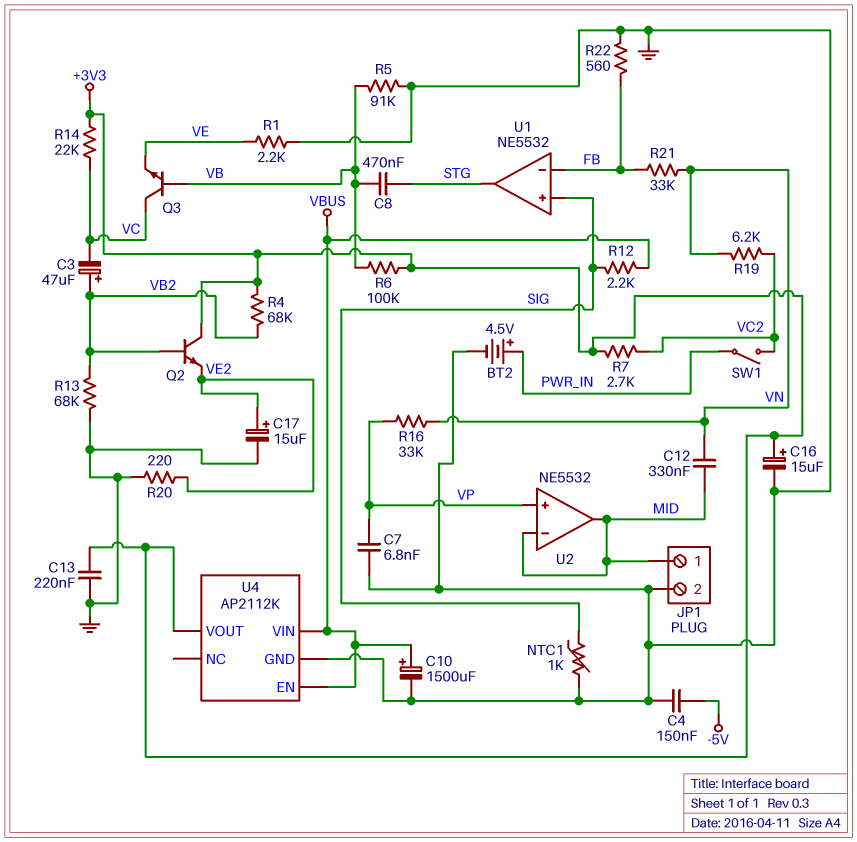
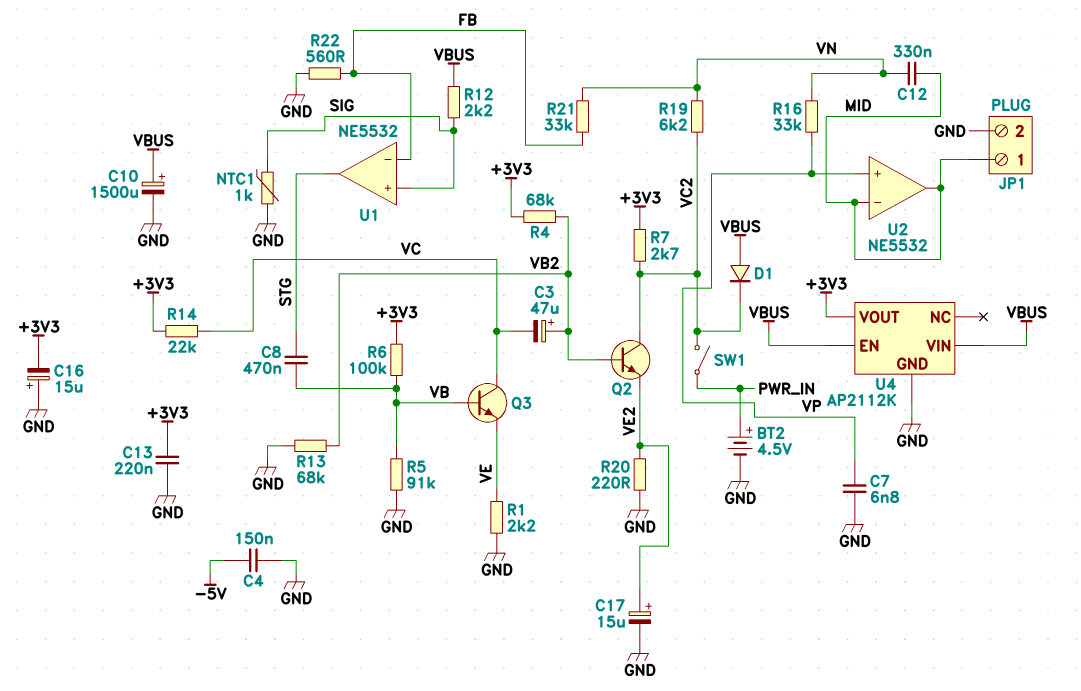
C16: 15uF (plus +3V3, minus GND) -> 15uF (plus GND, minus +3V3)
D1: none -> diode (A VBUS, K VC2)
Q2: NPN (B VB2, C +3V3, E VE2) -> NPN (B VB2, C VC2, E VE2)

